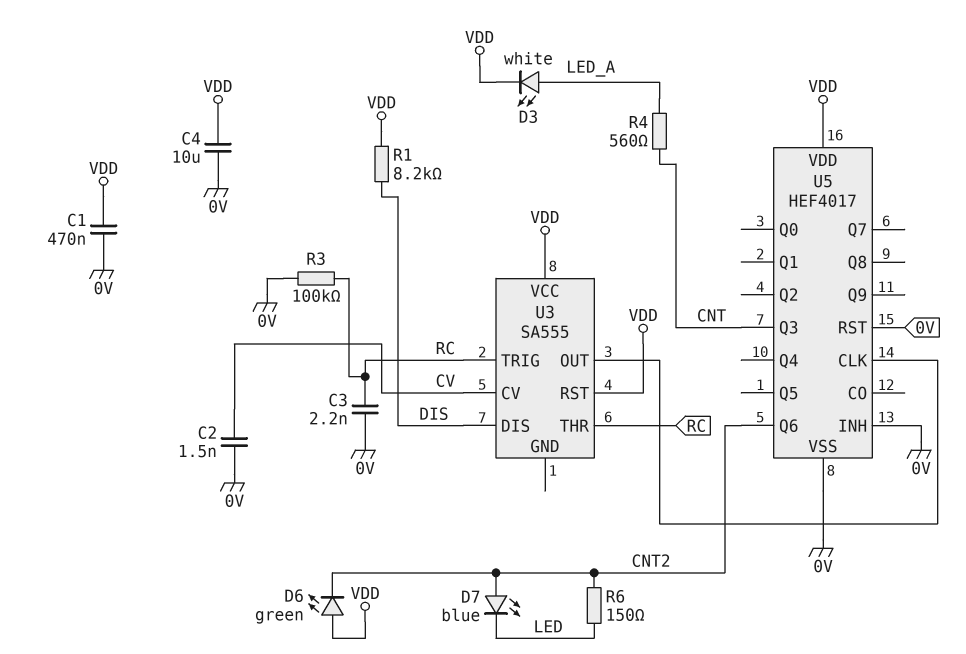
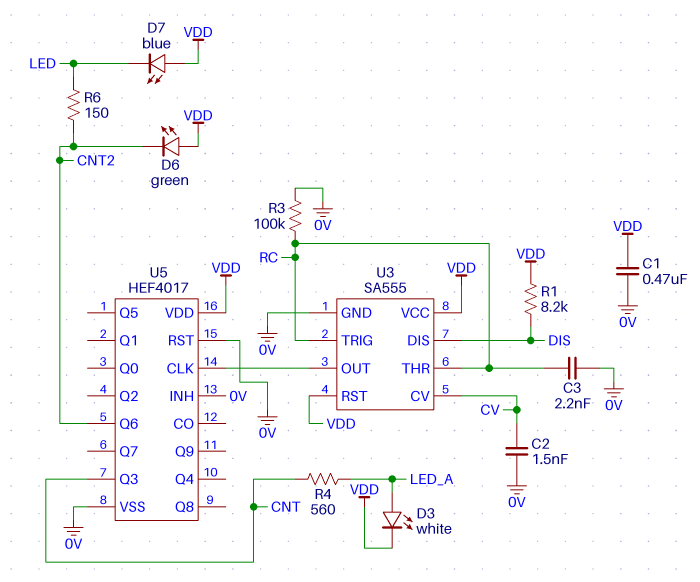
C4: 10uF (0V, VDD) -> none
D7: LED blue (A CNT2, K LED) -> LED blue (A VDD, K LED)
U3 pin GND: none -> 0V

